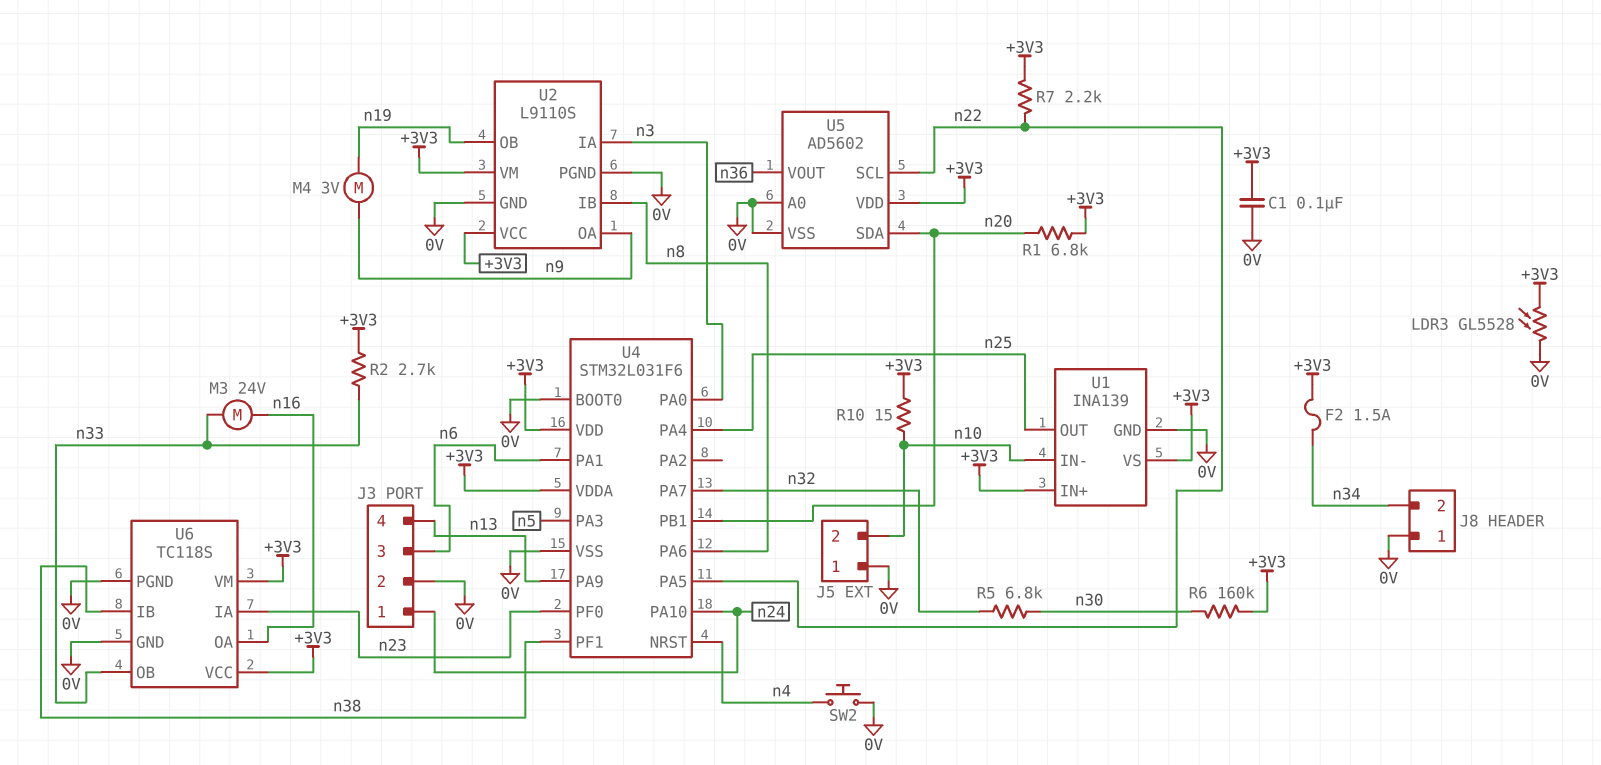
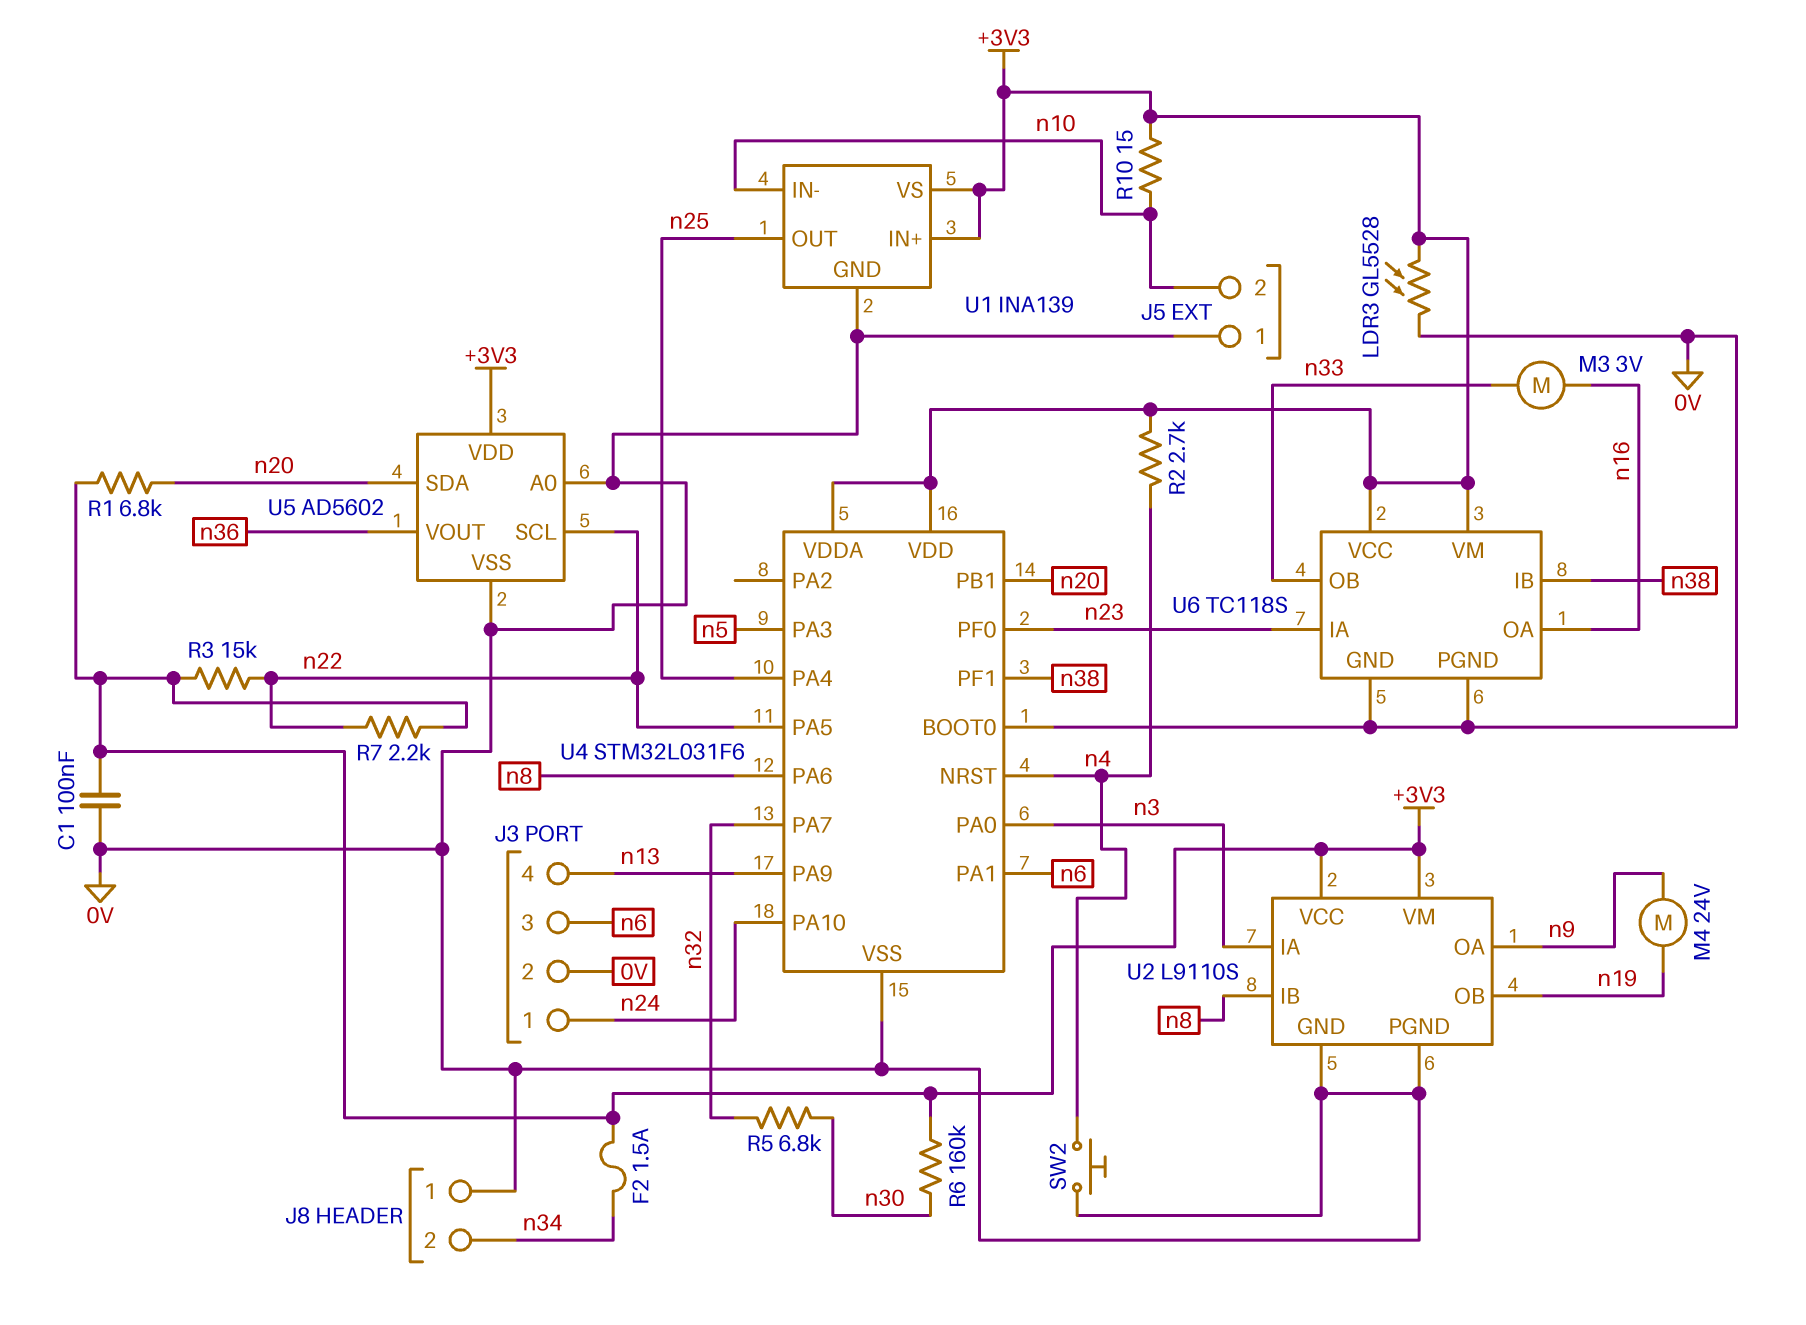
M3: motor 24V (n16, n33) -> motor 3V (n16, n33)
M4: motor 3V (n9, n19) -> motor 24V (n9, n19)
R2: 2.7k (+3V3, n33) -> 2.7k (+3V3, n4)
R3: none -> 15k (+3V3, n22)

